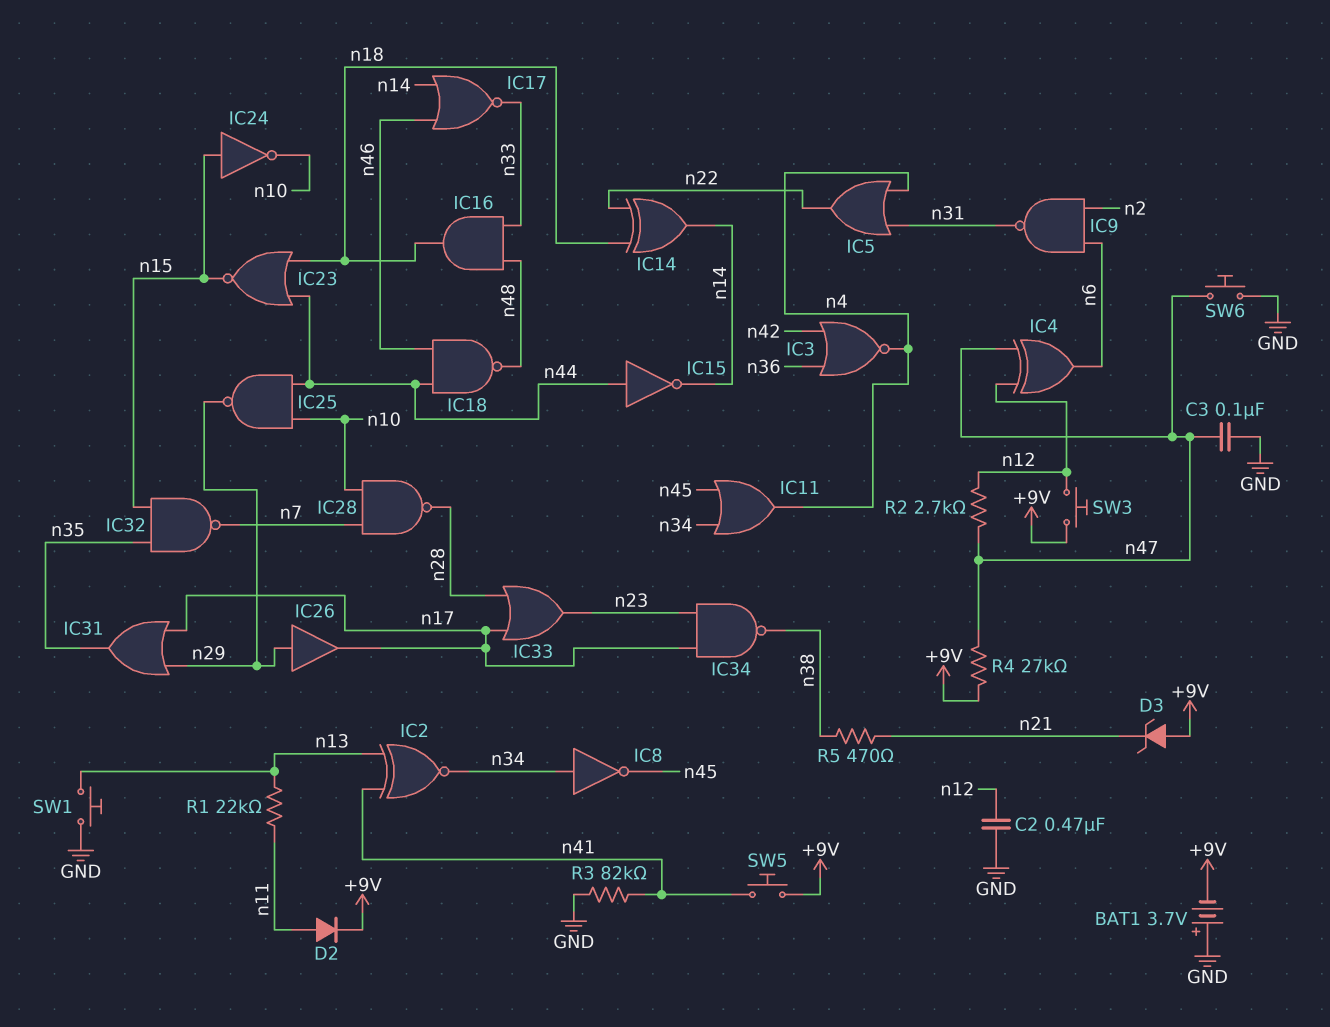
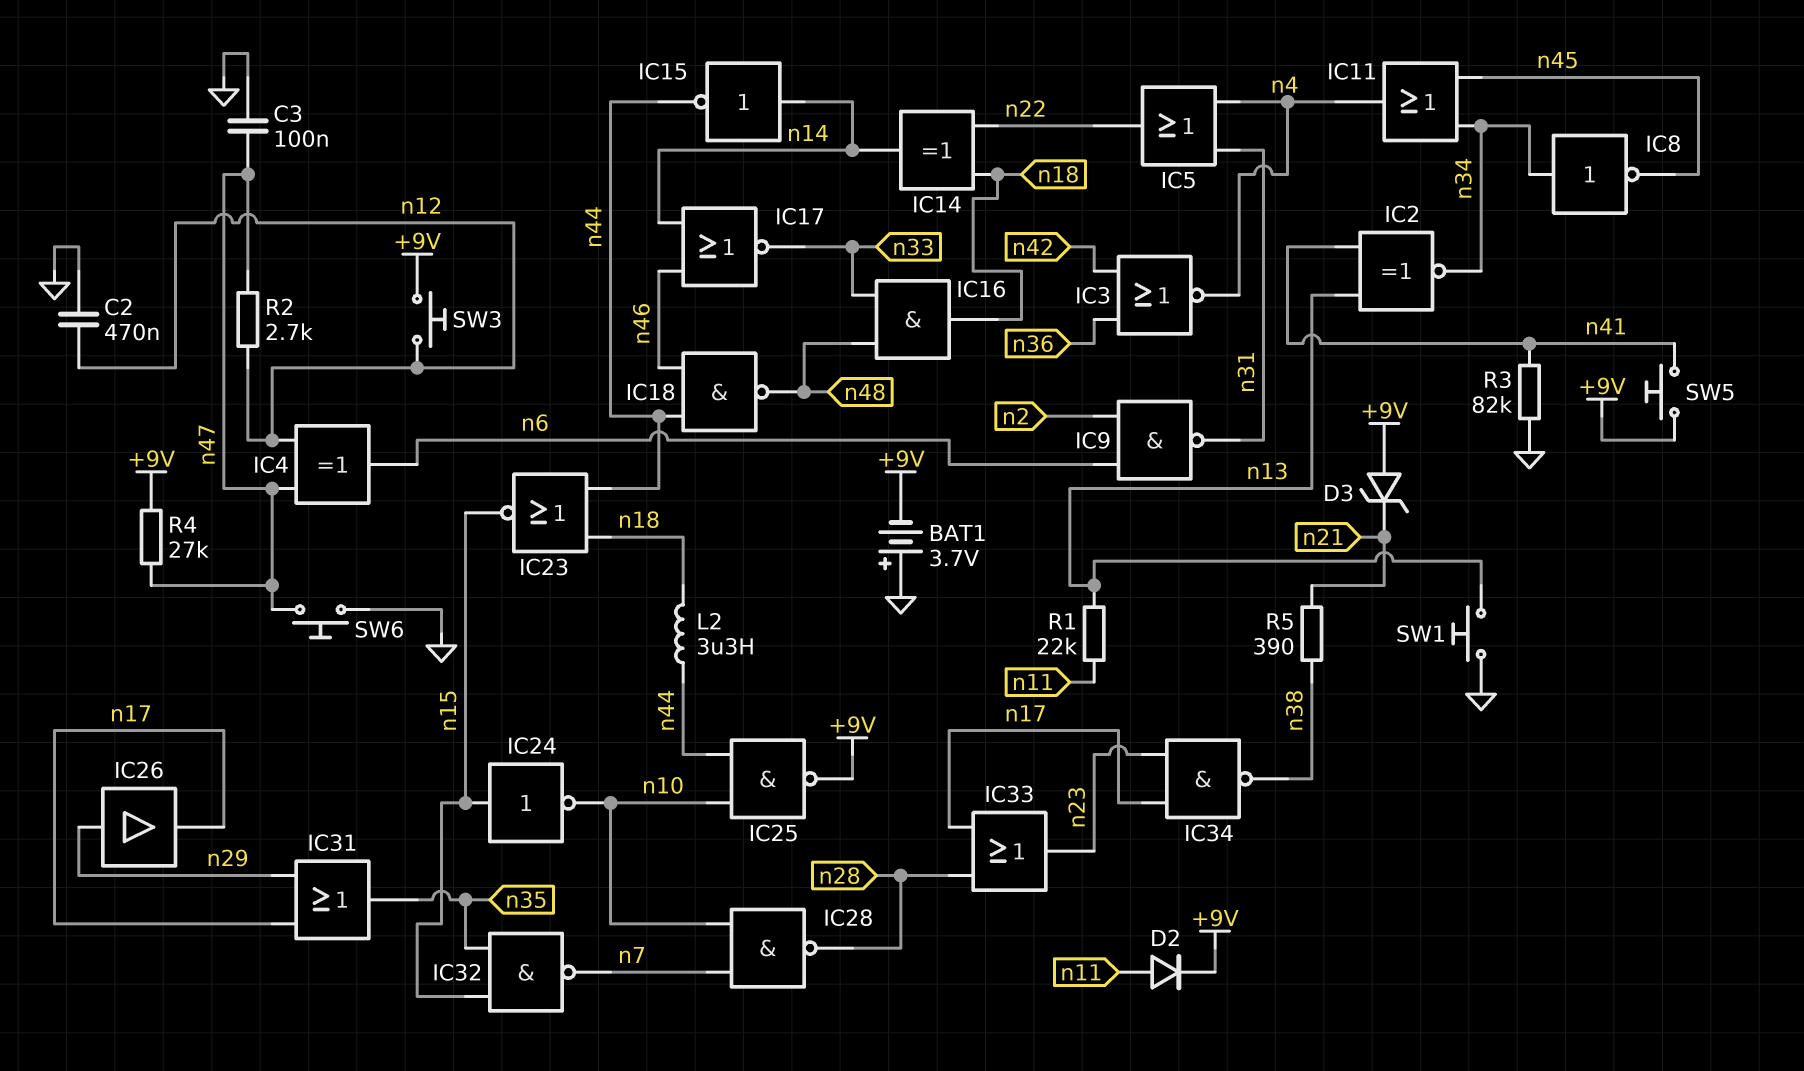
IC15: NOT (in n44, out n14) -> NOT (in n14, out n44)
IC25: NAND (in n10, in n44, out n29) -> NAND (in n10, in n44, out +9V)
L2: none -> 3.3uH (n18, n44)
R5: 470 (n21, n38) -> 390 (n21, n38)

